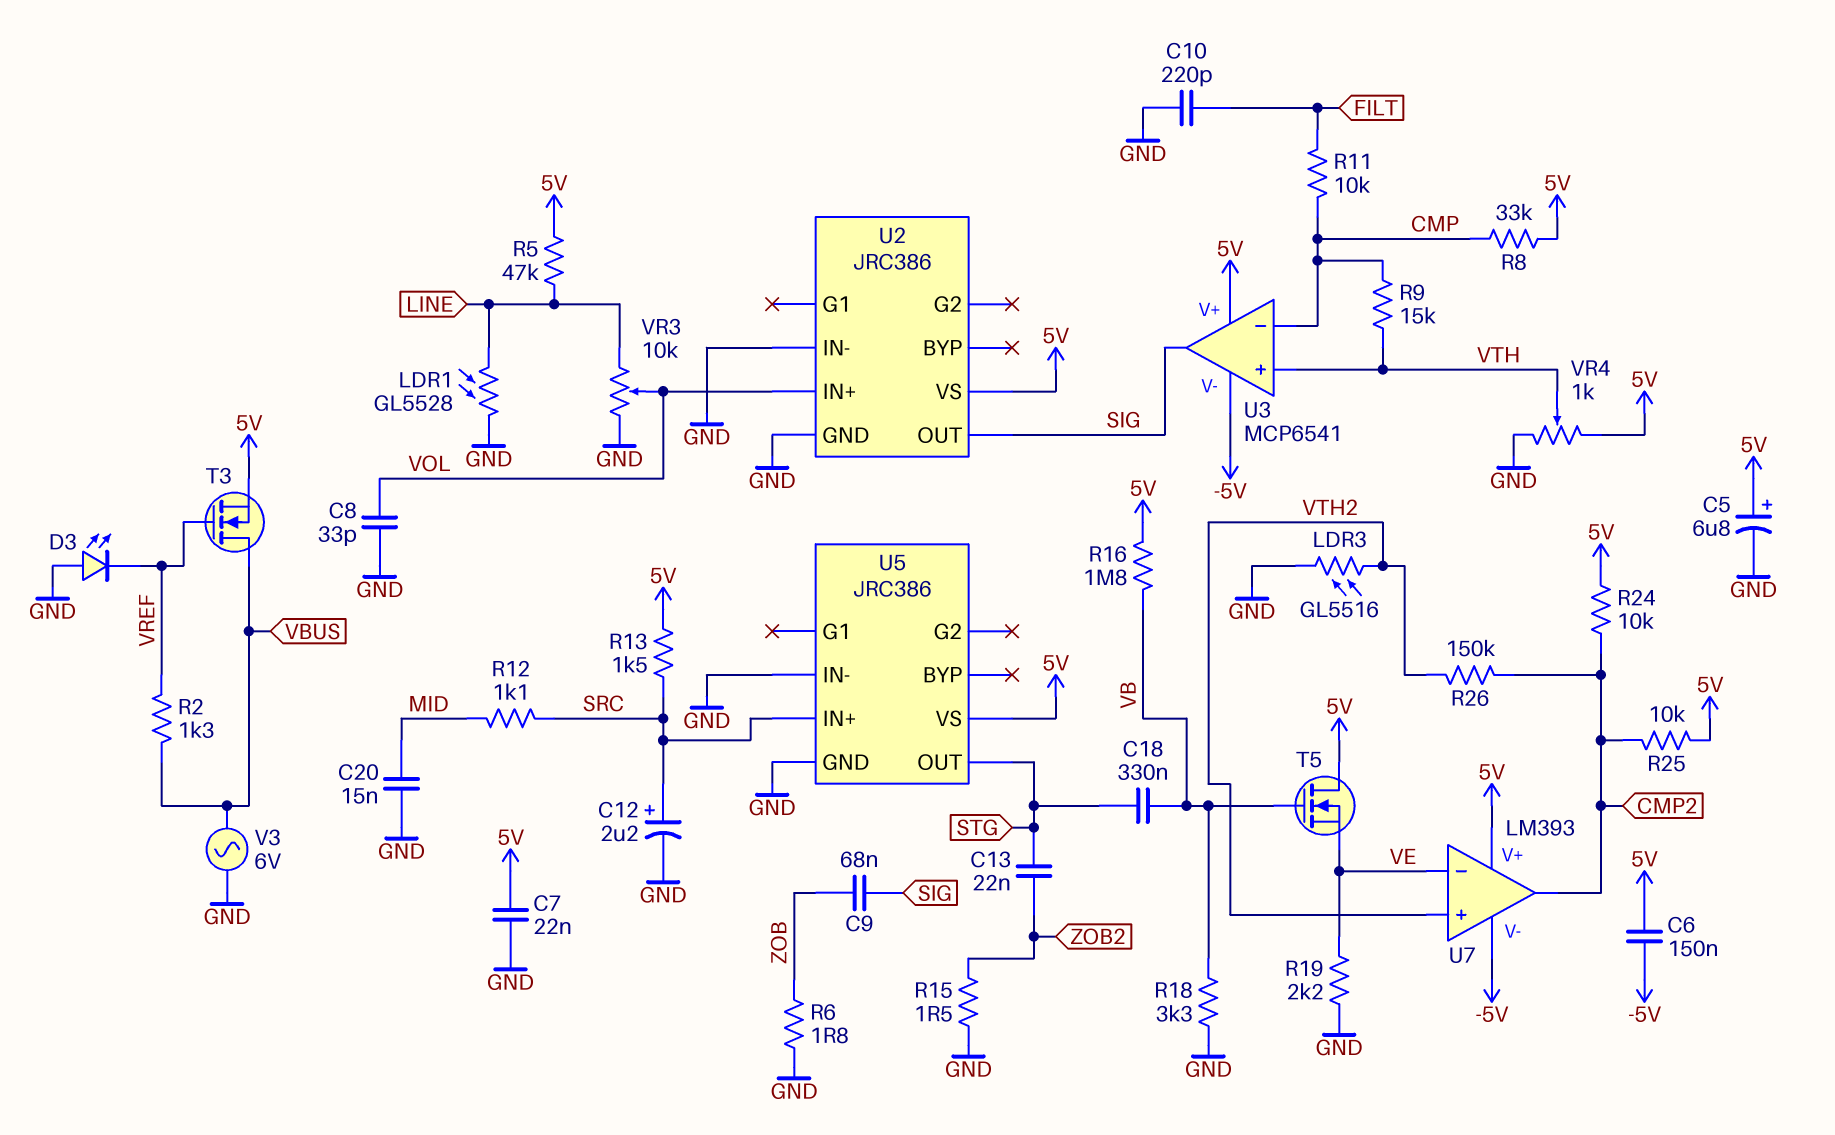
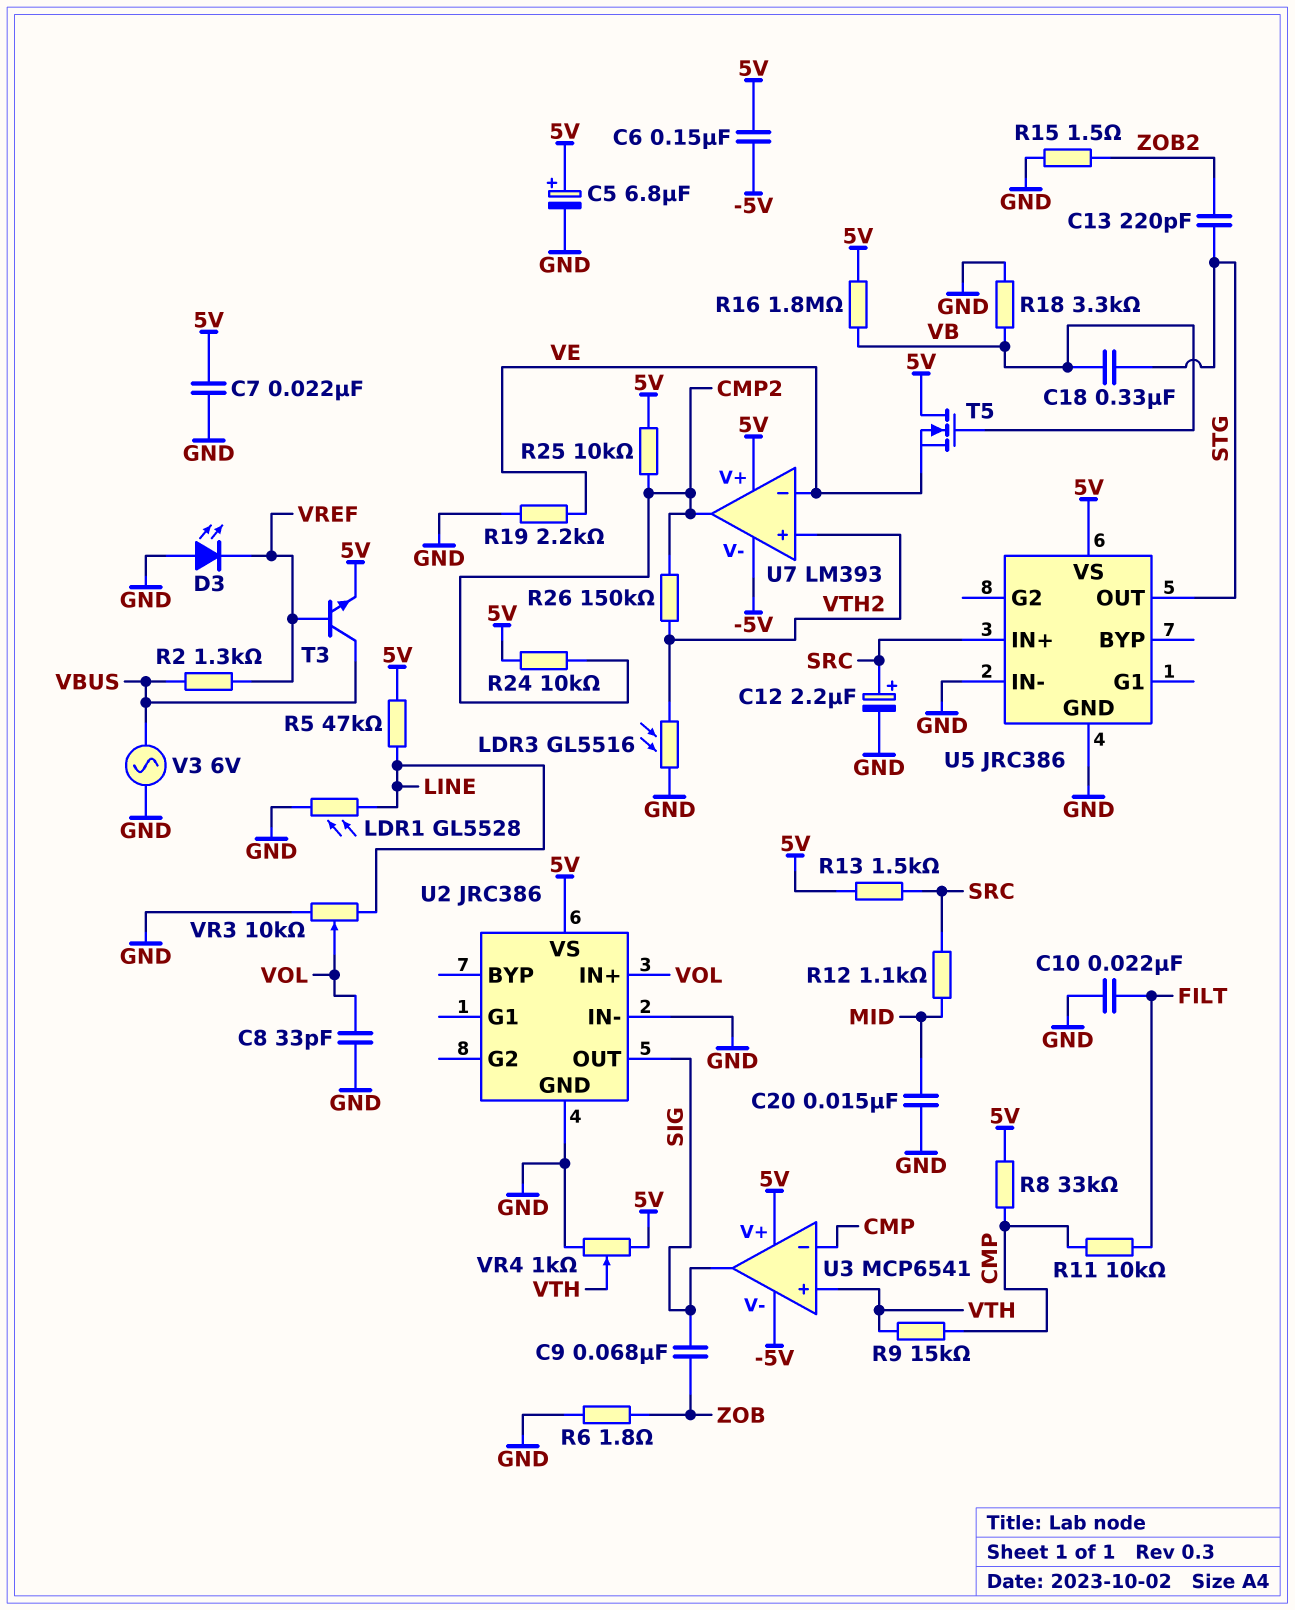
C10: 220pF (FILT, GND) -> 22nF (FILT, GND)
C13: 22nF (STG, ZOB2) -> 220pF (STG, ZOB2)
T3: NMOS (G VREF, D VBUS, S 5V) -> NPN (B VREF, C VBUS, E 5V)

